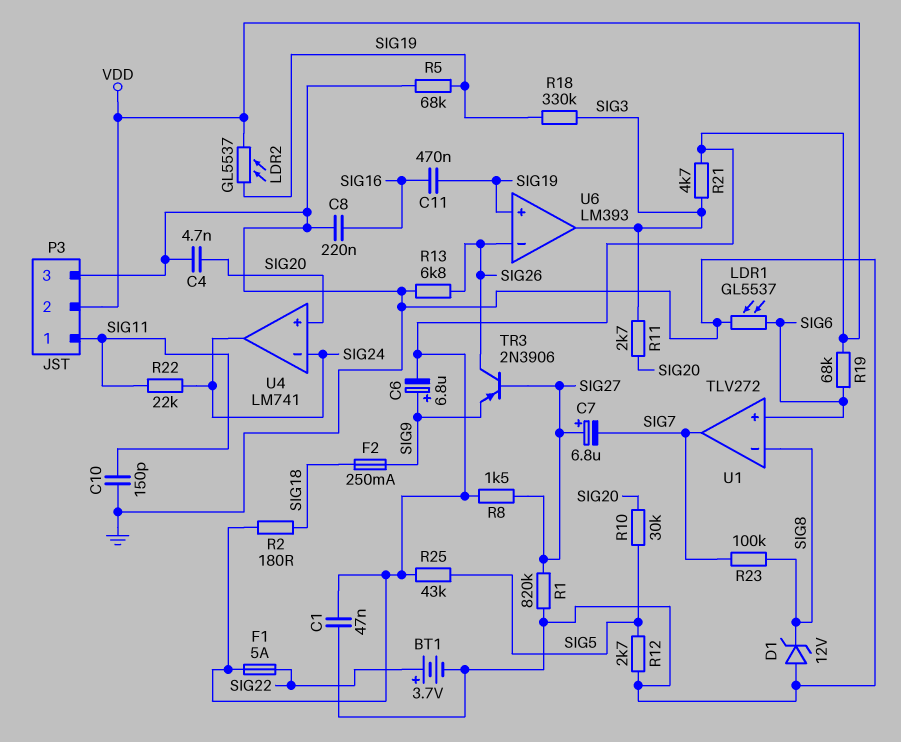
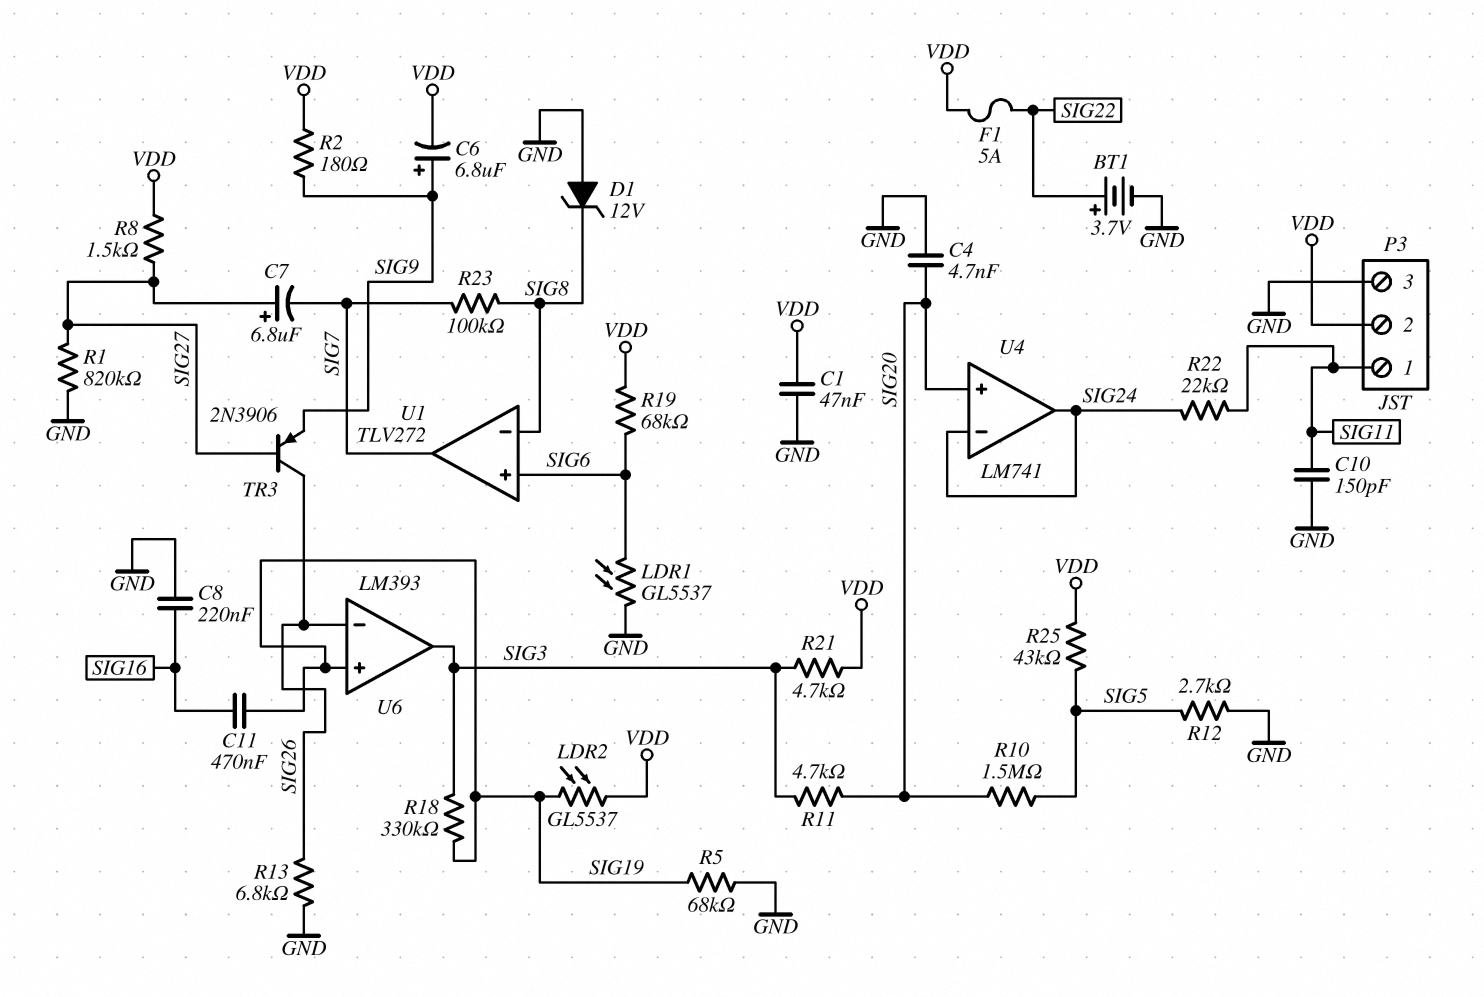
F2: 250mA (SIG9, SIG18) -> none
R2: 180 (SIG18, VDD) -> 180 (SIG9, VDD)
R10: 30k (SIG5, SIG20) -> 1.5M (SIG5, SIG20)
R11: 2.7k (SIG3, SIG20) -> 4.7k (SIG3, SIG20)

